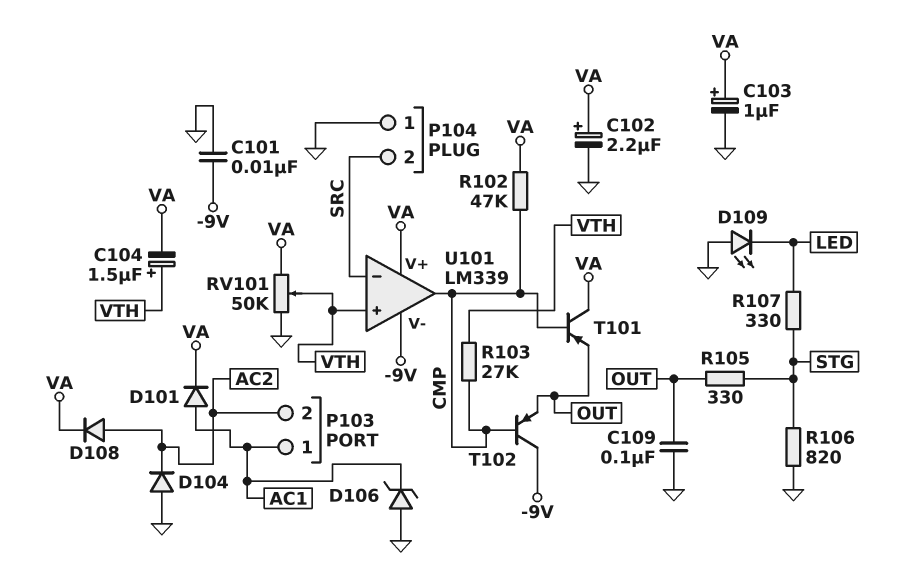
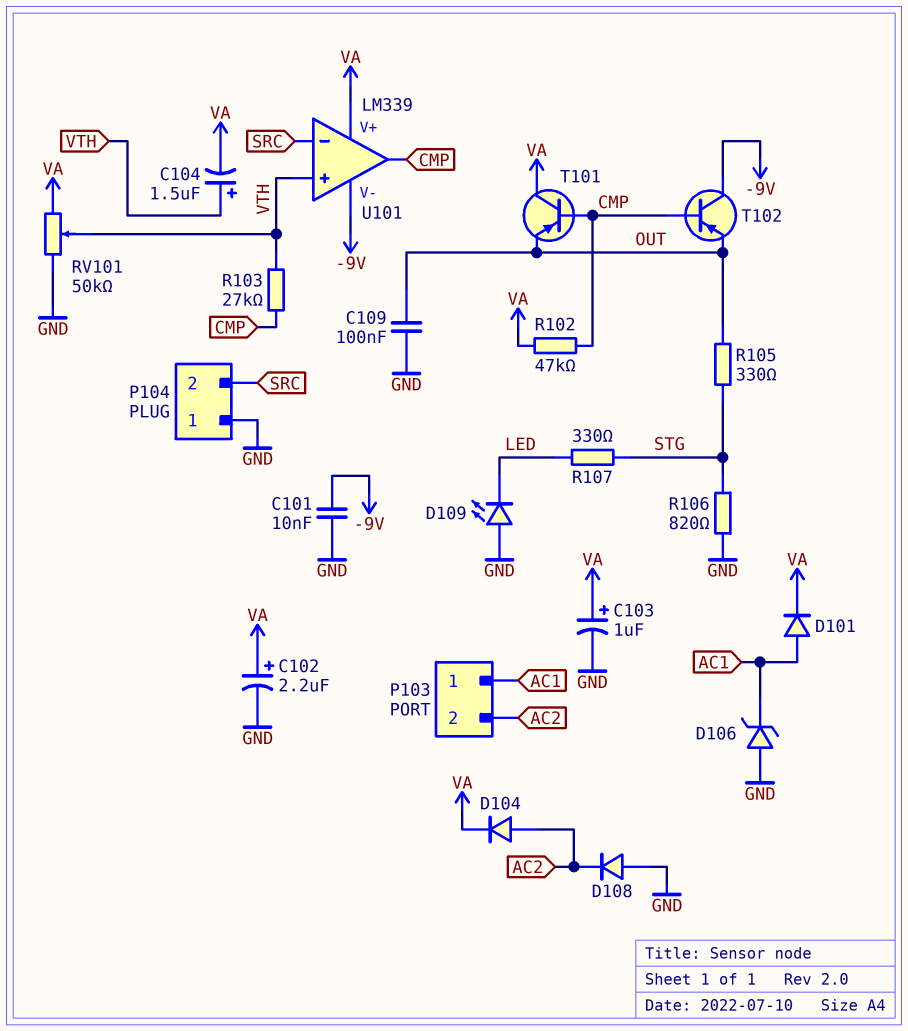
D104: diode (A GND, K AC2) -> diode (A AC2, K VA)
D108: diode (A AC2, K VA) -> diode (A GND, K AC2)

